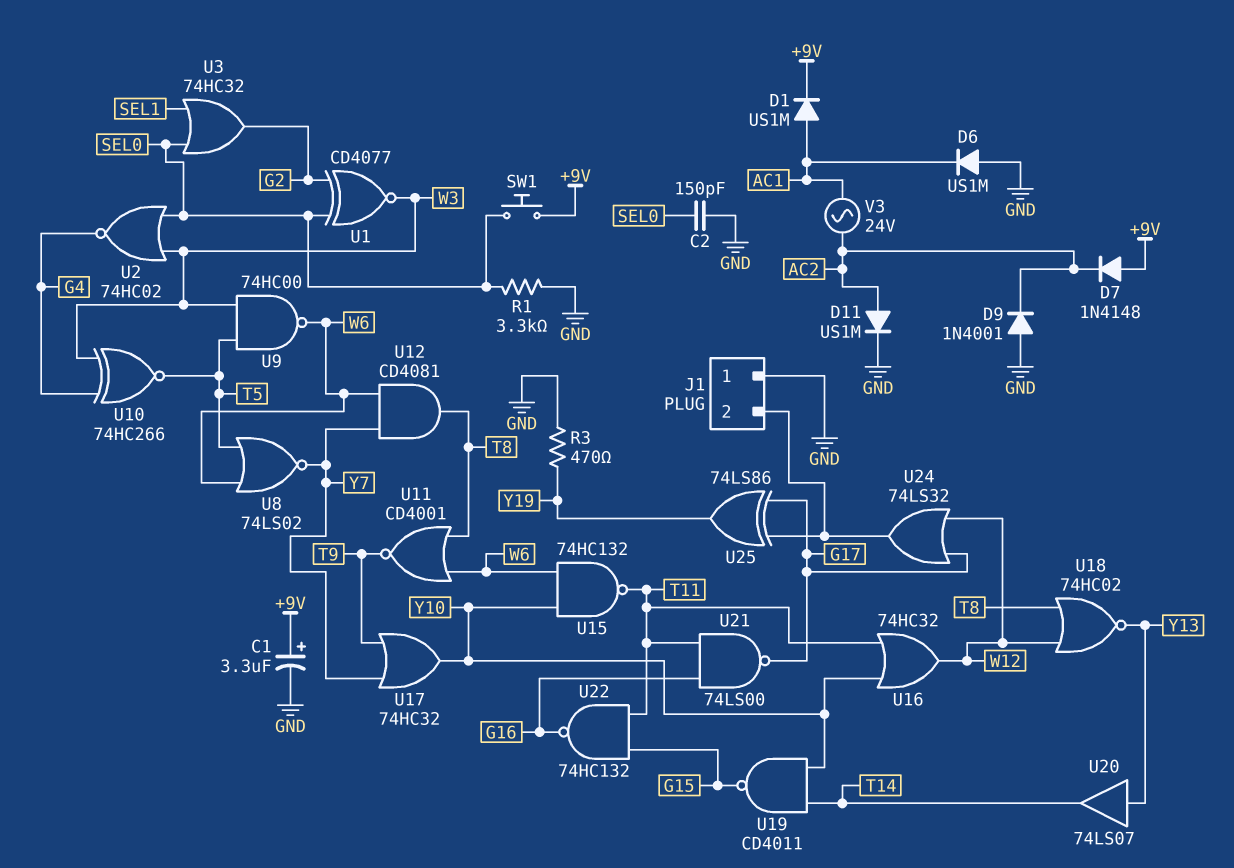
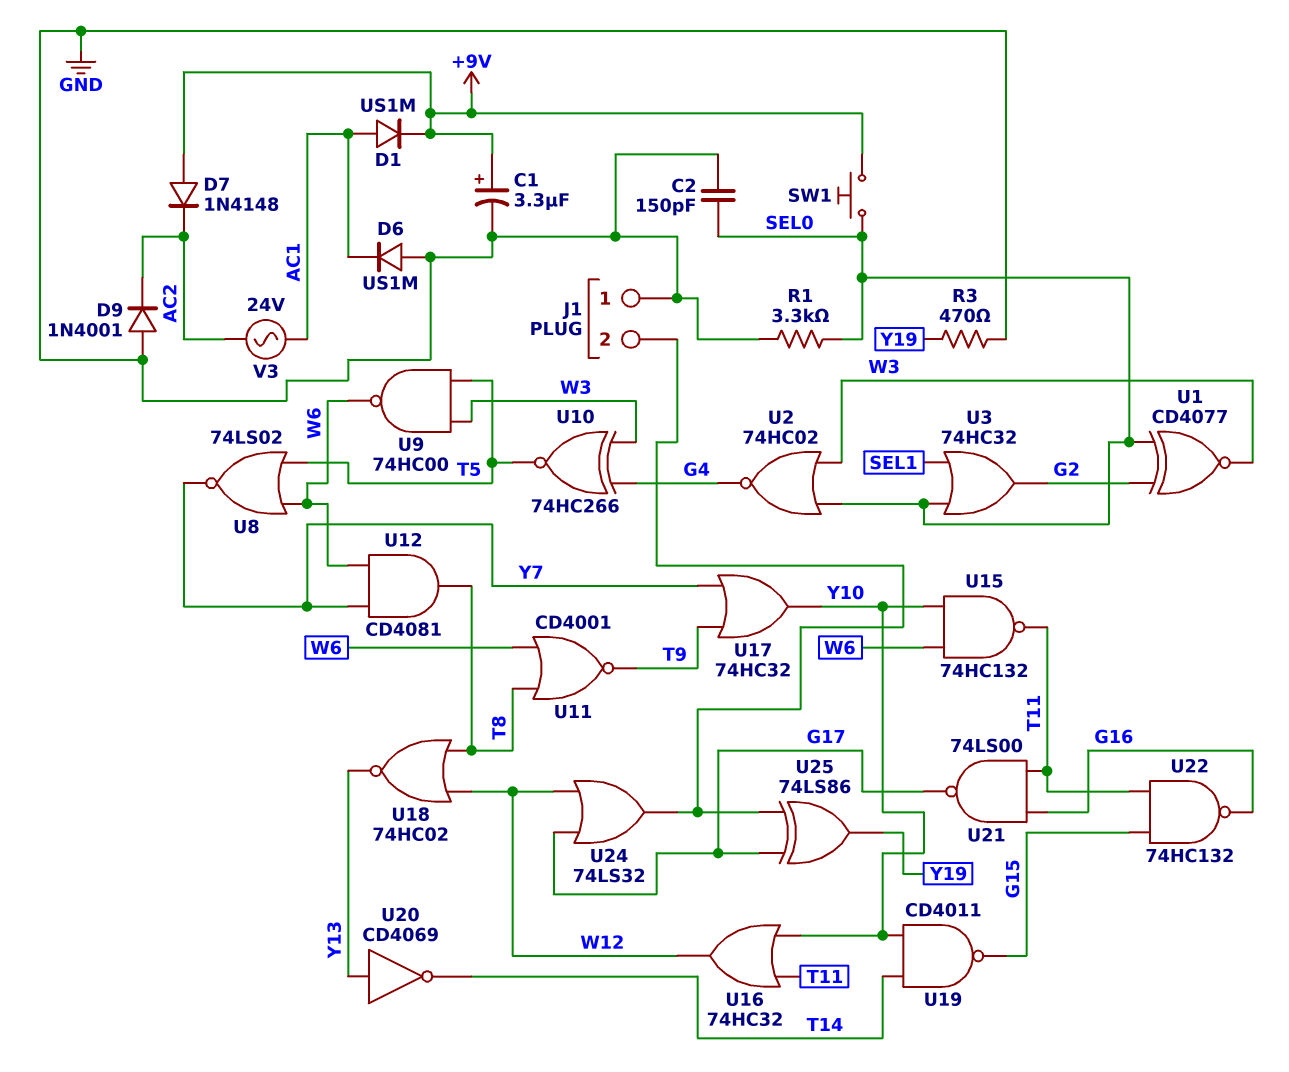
D11: diode US1M (A AC2, K GND) -> none
U20: buffer 74LS07 (in Y13, out T14) -> NOT CD4069 (in Y13, out T14)

